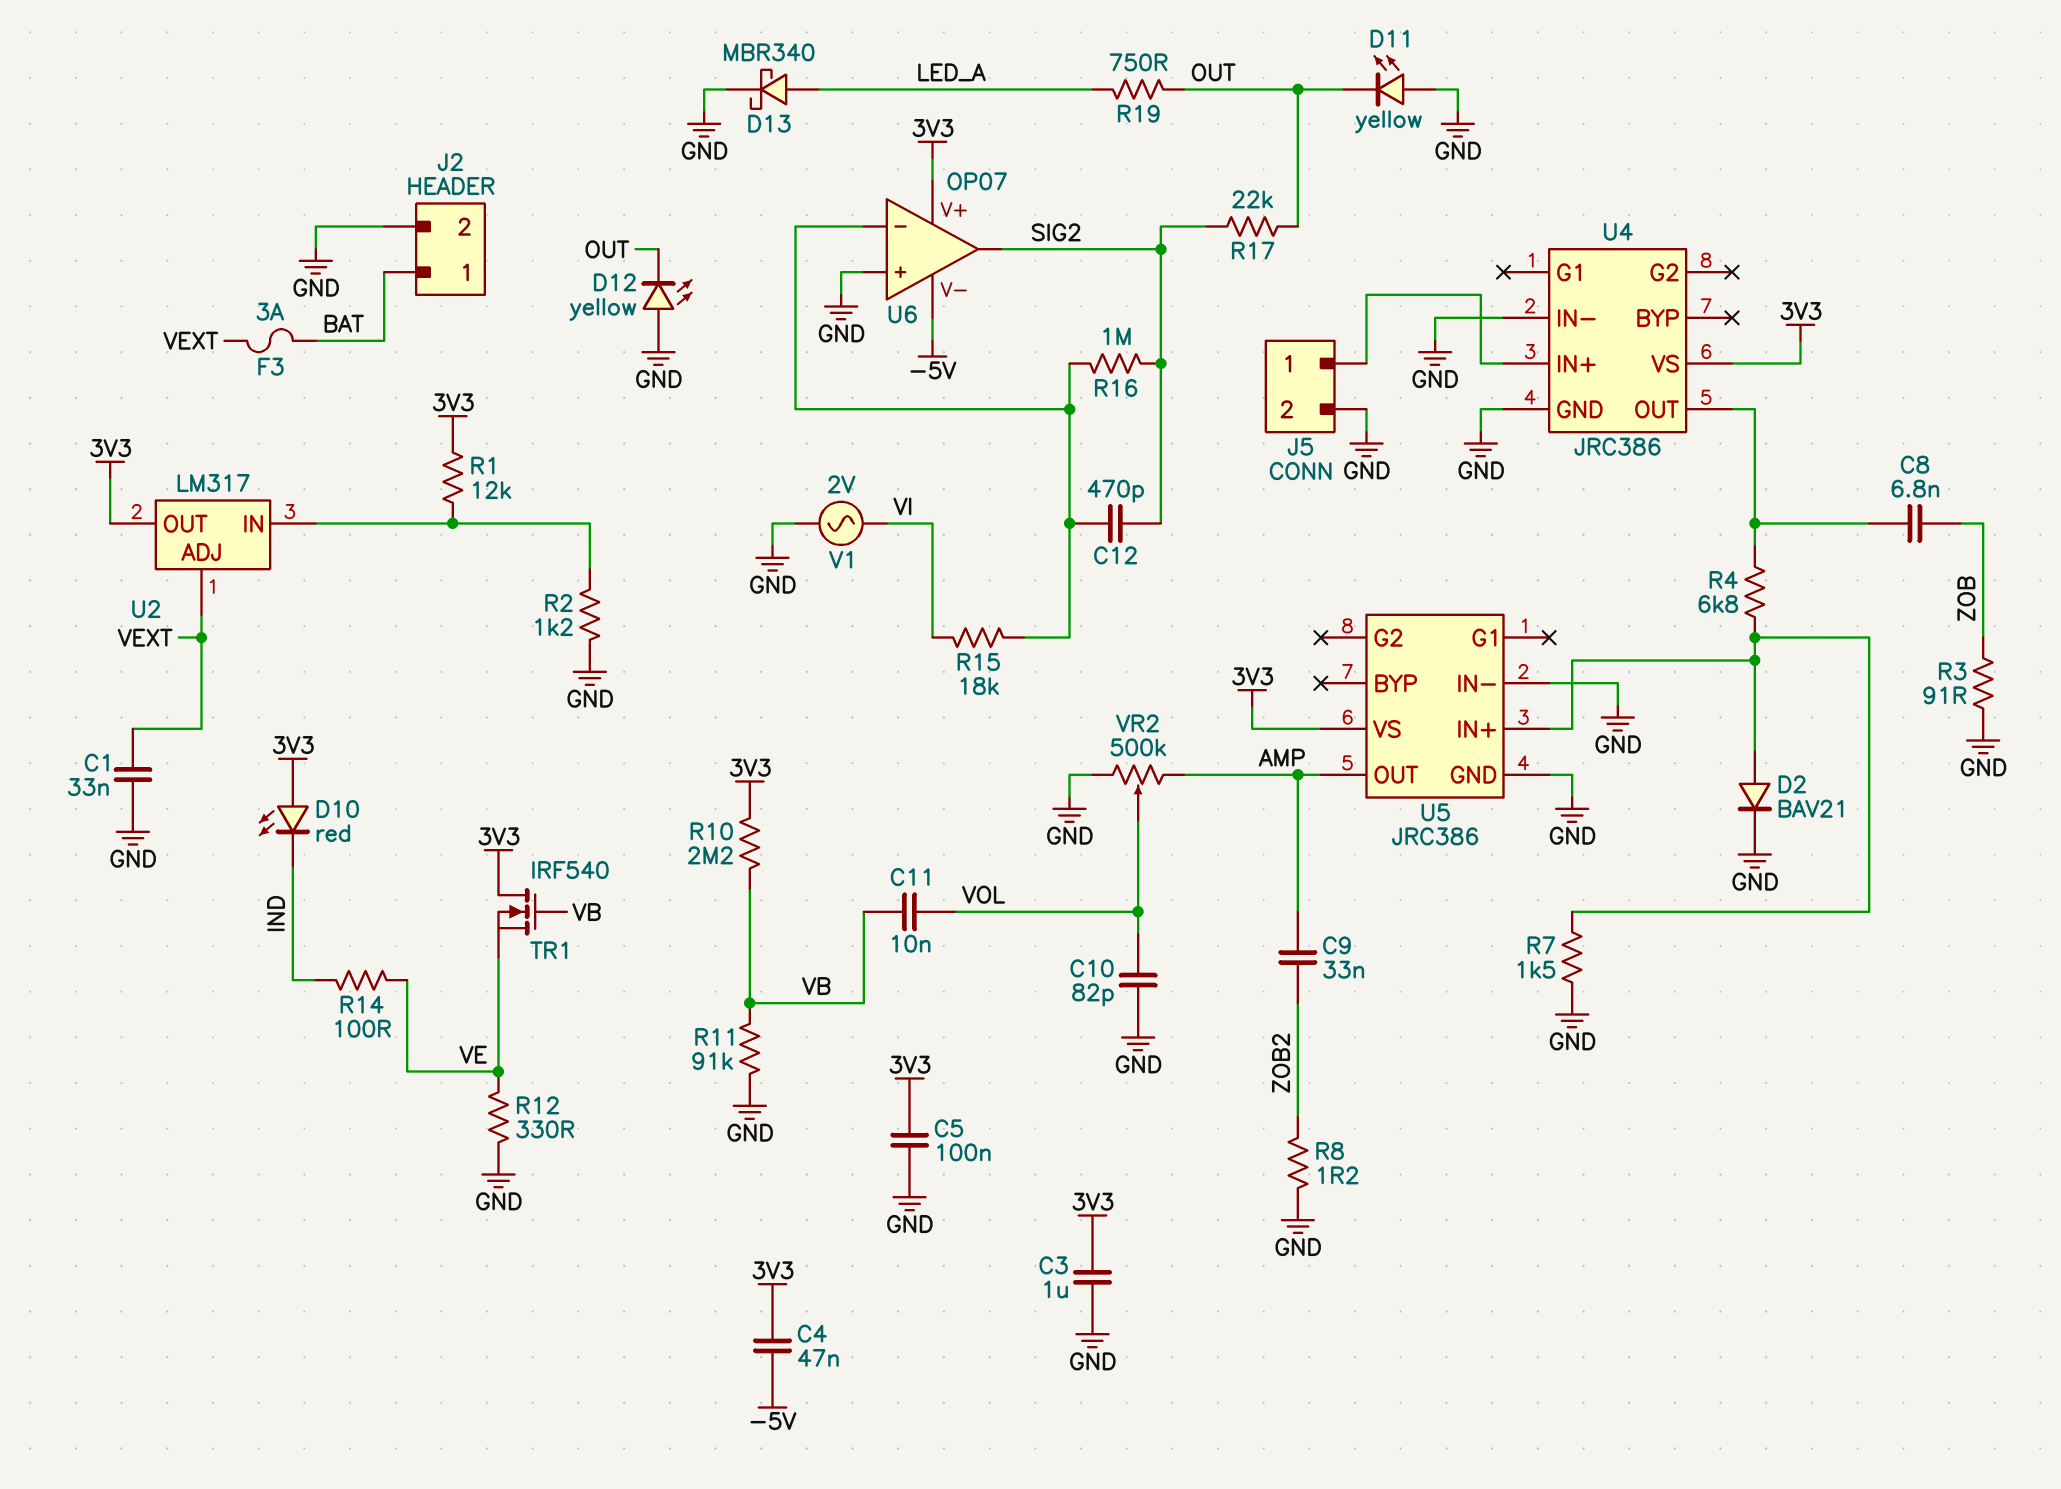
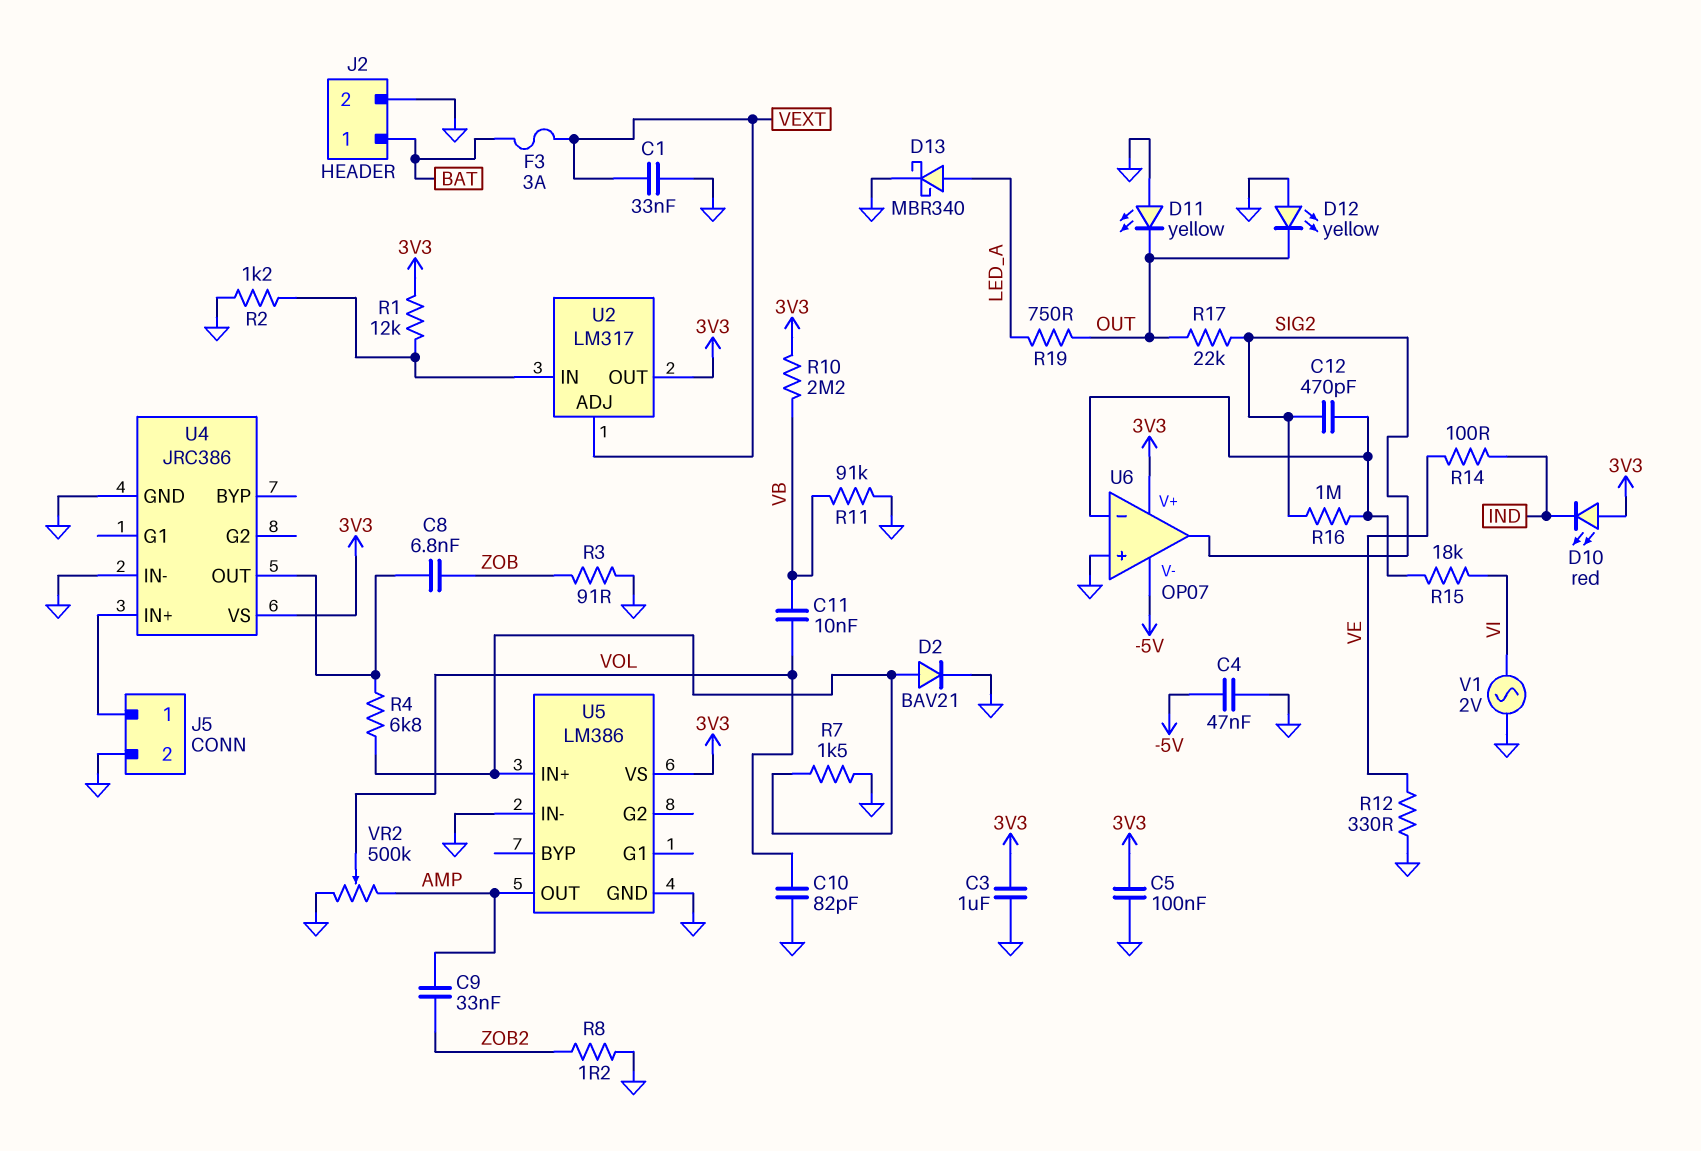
C4: 47nF (-5V, 3V3) -> 47nF (-5V, GND)
TR1: NMOS IRF540 (G VB, D 3V3, S VE) -> none
U5: JRC386 -> LM386

